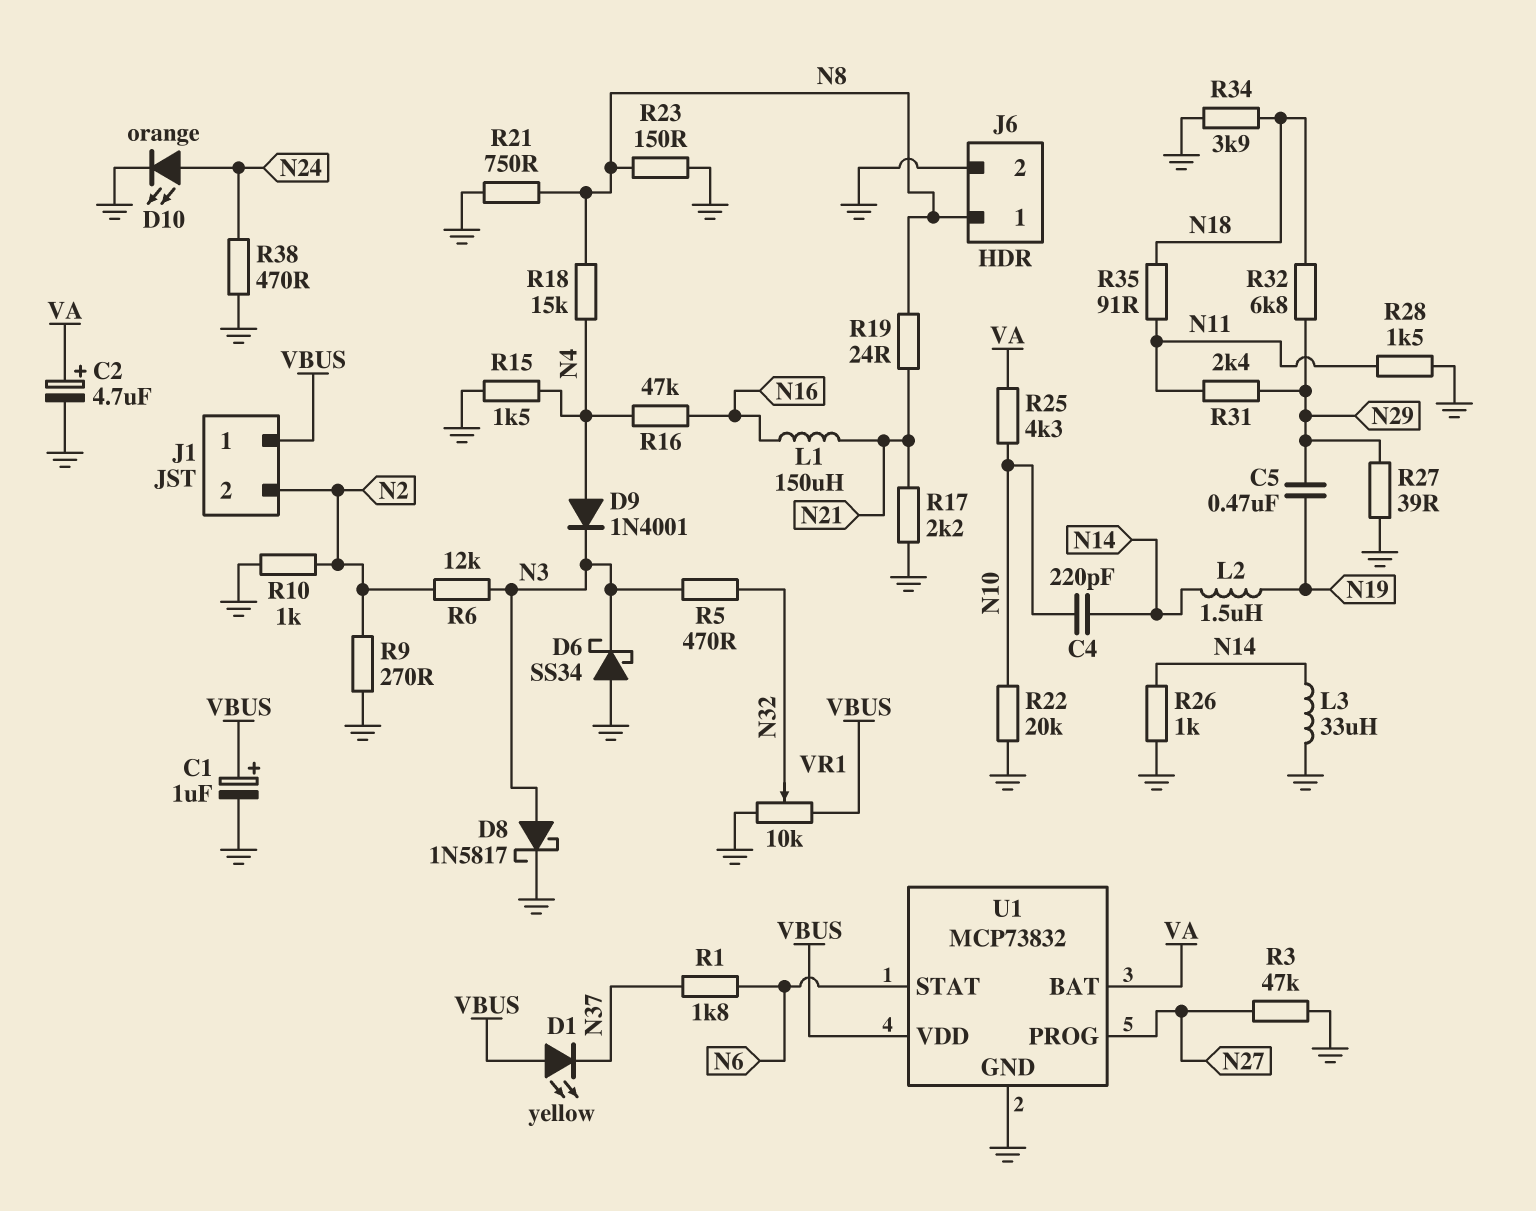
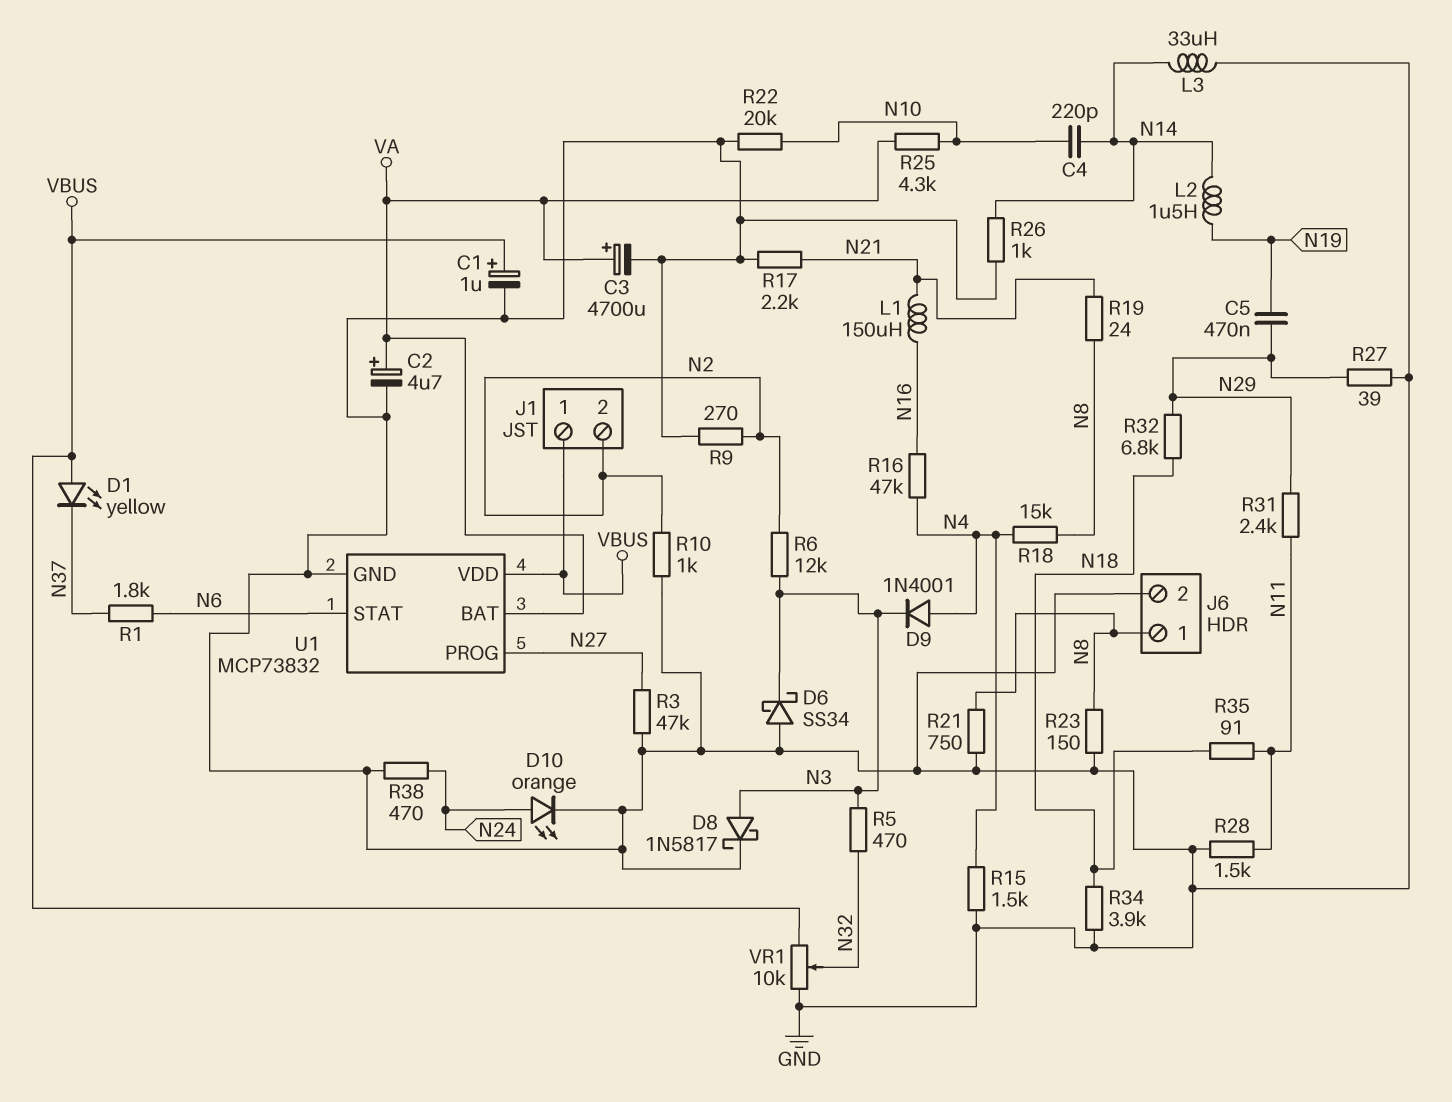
C3: none -> 4700uF (plus VA, minus GND)

